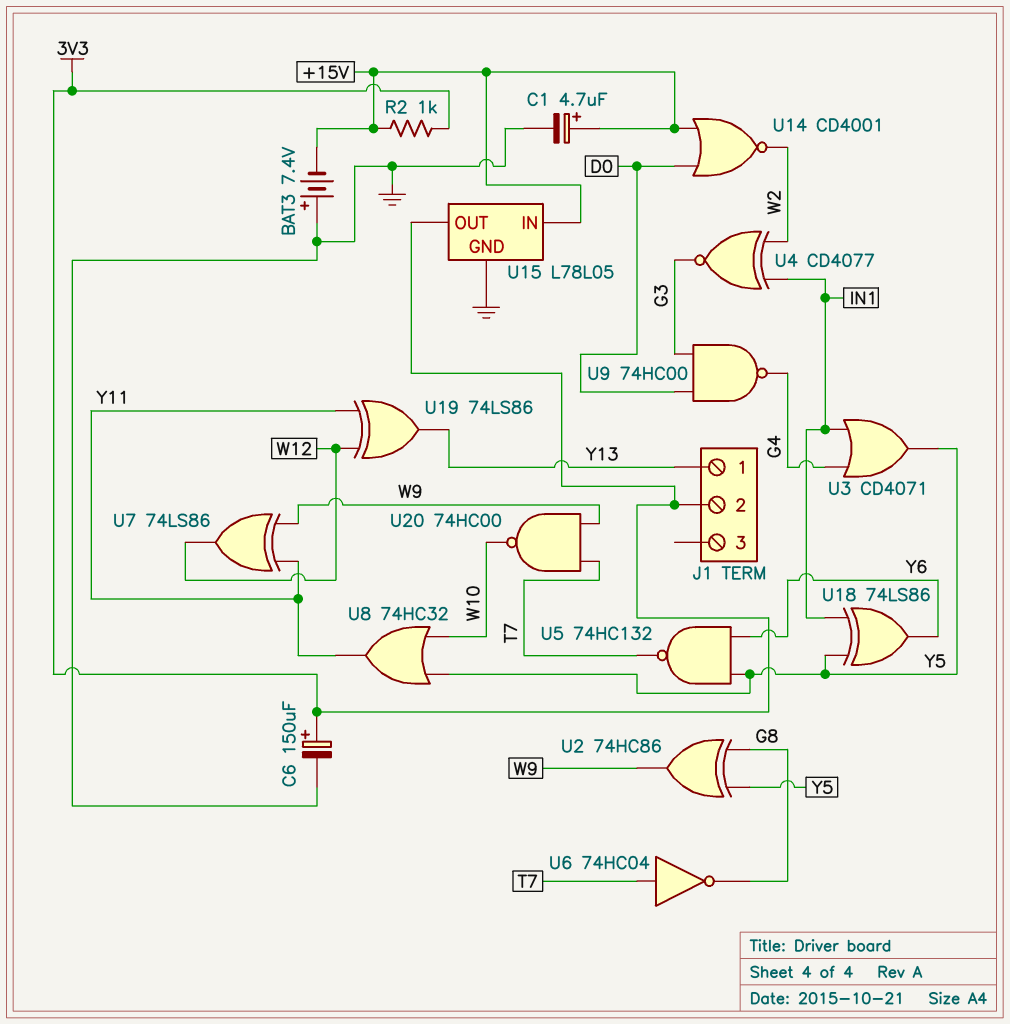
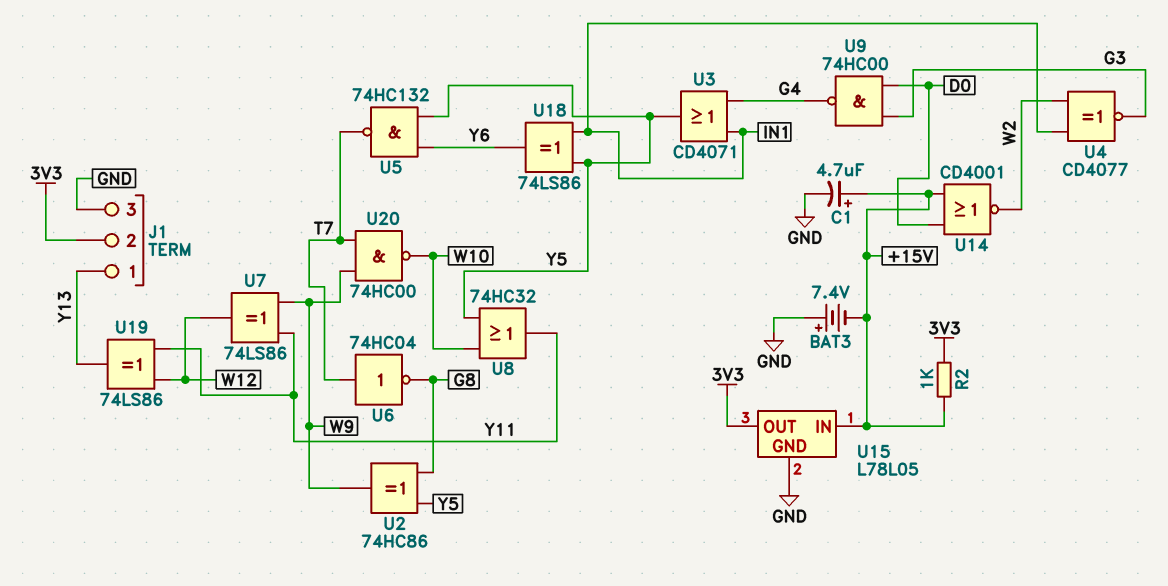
C6: 150uF (plus 3V3, minus GND) -> none
J1 pin 3: none -> GND

